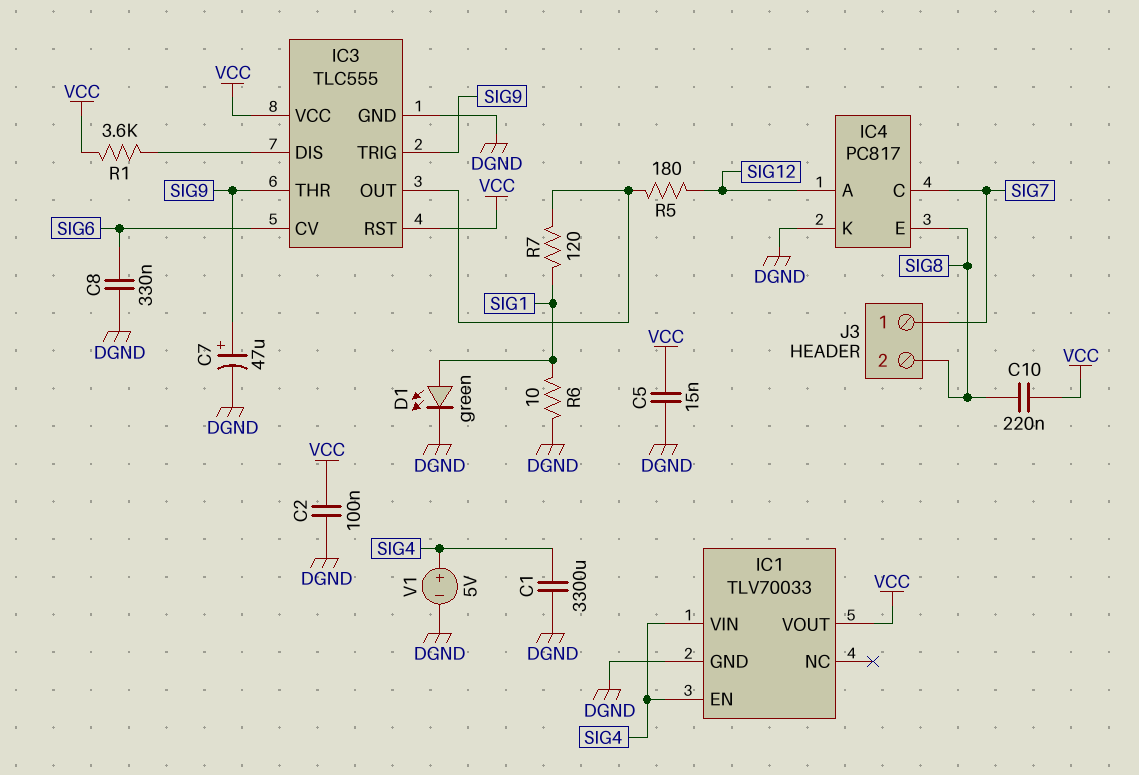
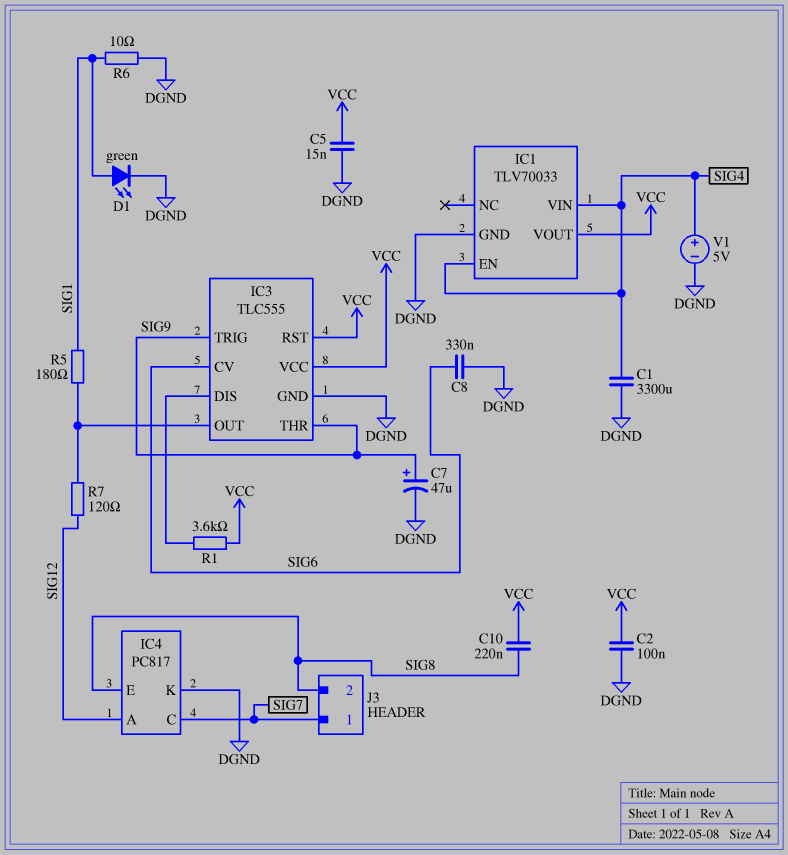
R5: 180 (IC3/OUT, SIG12) -> 180 (IC3/OUT, SIG1)
R7: 120 (IC3/OUT, SIG1) -> 120 (IC3/OUT, SIG12)

